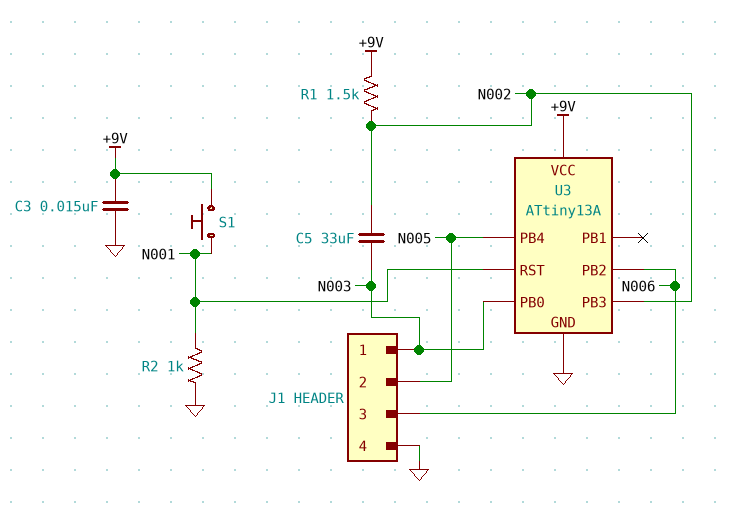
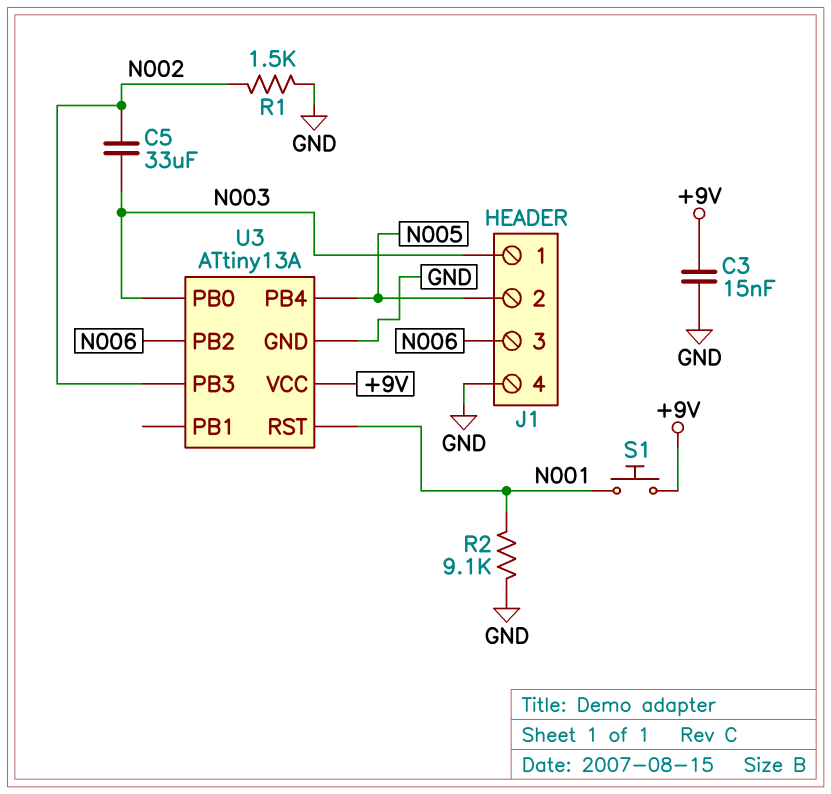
R1: 1.5k (+9V, N002) -> 1.5k (GND, N002)
R2: 1k (GND, N001) -> 9.1k (GND, N001)

